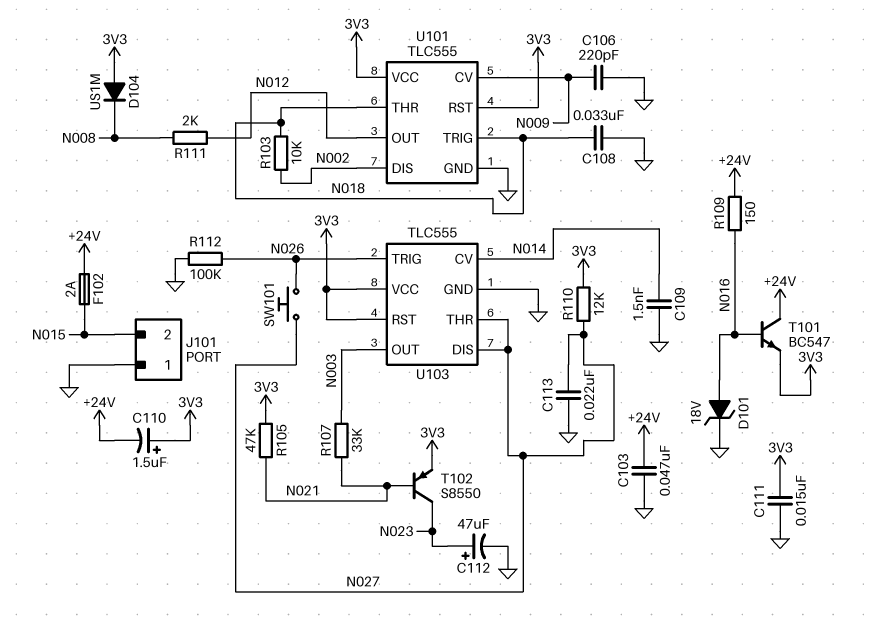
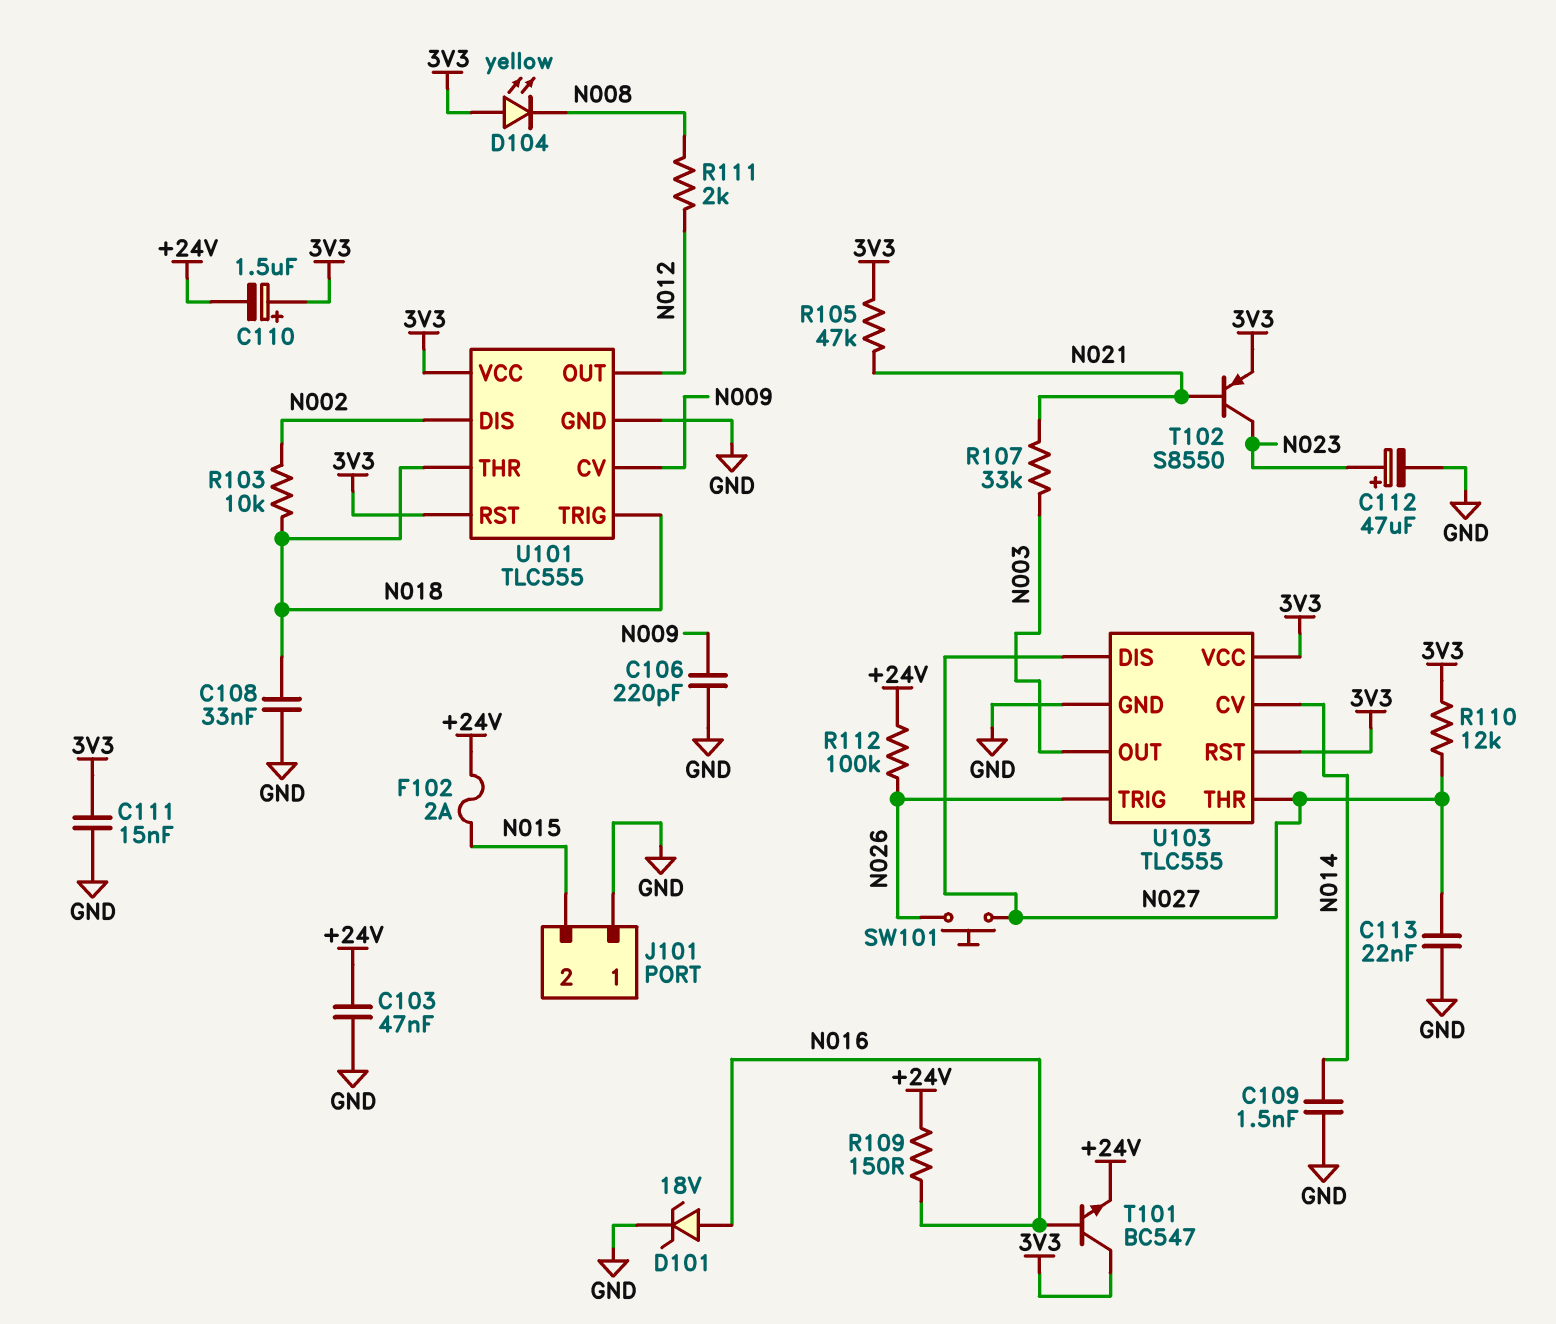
D104: diode US1M (A 3V3, K N008) -> LED yellow (A 3V3, K N008)
R112: 100k (GND, N026) -> 100k (+24V, N026)
T101: NPN BC547 (B N016, C +24V, E 3V3) -> NPN BC547 (B N016, C 3V3, E +24V)

